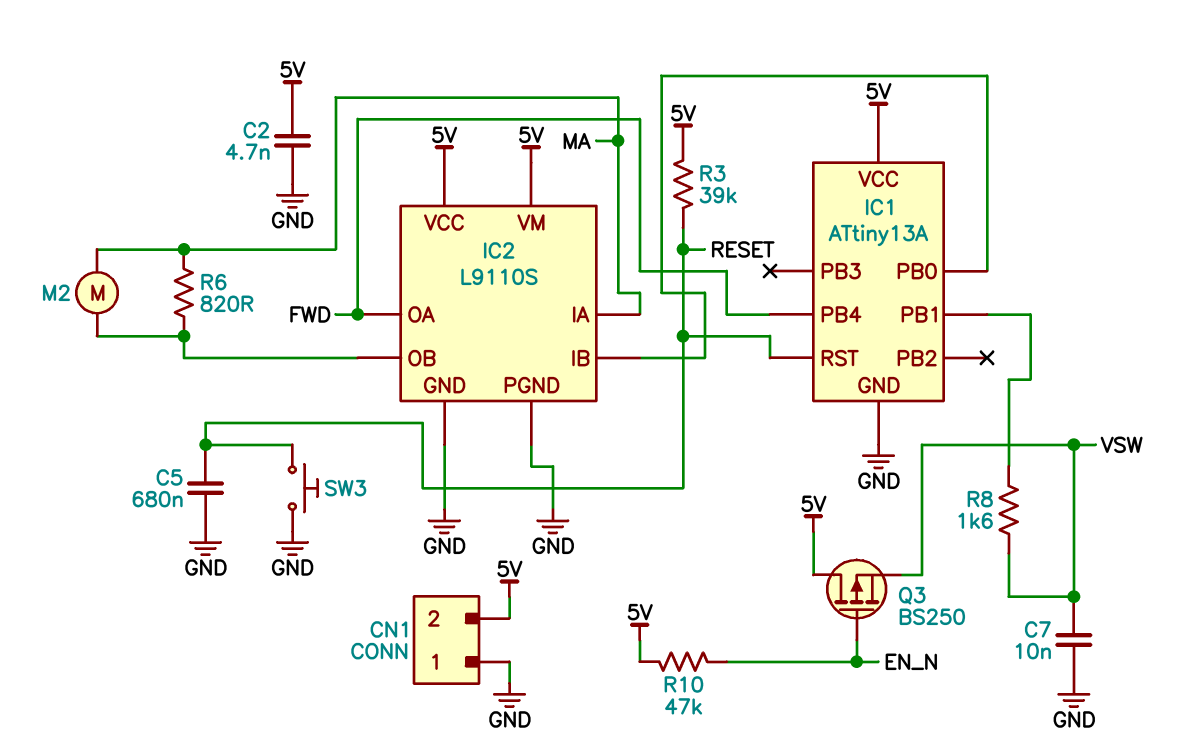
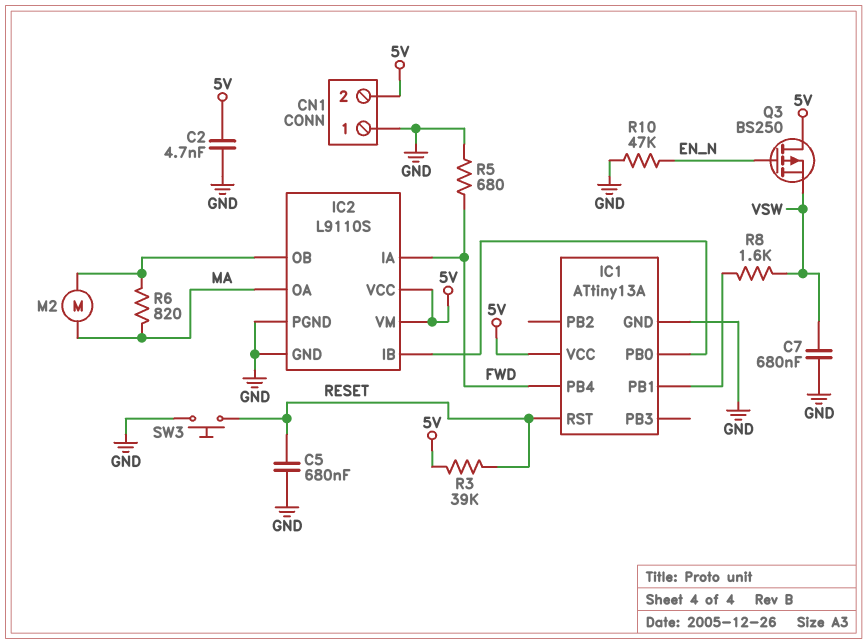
C7: 10nF (GND, VSW) -> 680nF (GND, VSW)
IC2 pin IA: MA -> FWD
IC2 pin OA: FWD -> MA
R5: none -> 680 (FWD, GND)
R10: 47k (5V, EN_N) -> 47k (EN_N, GND)

